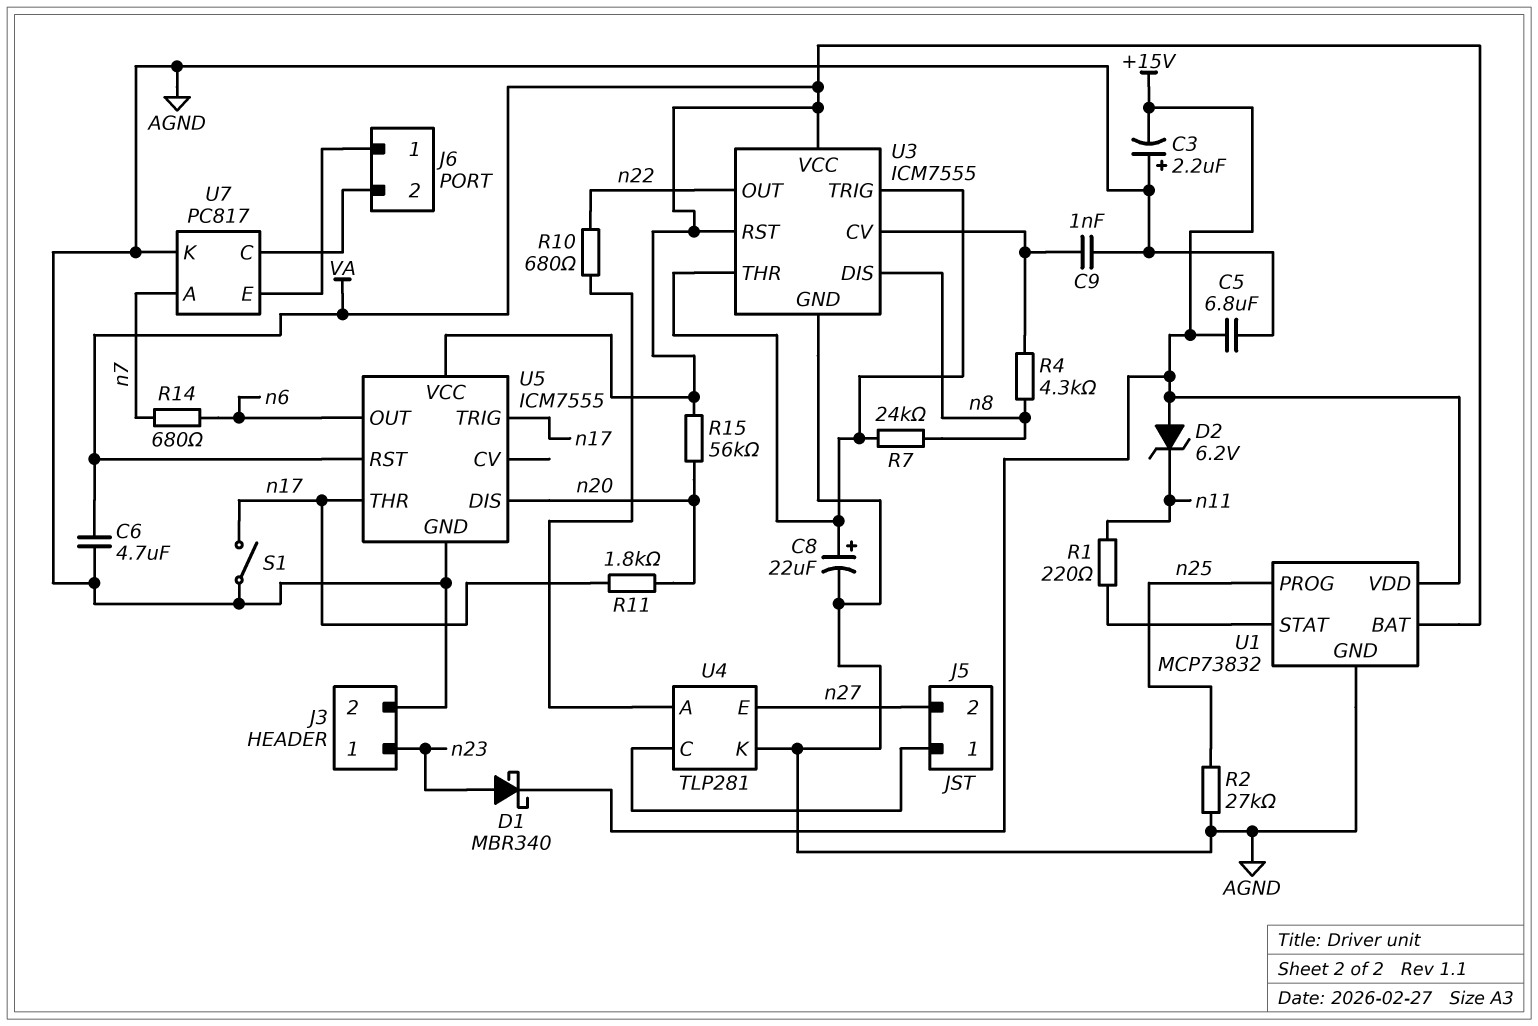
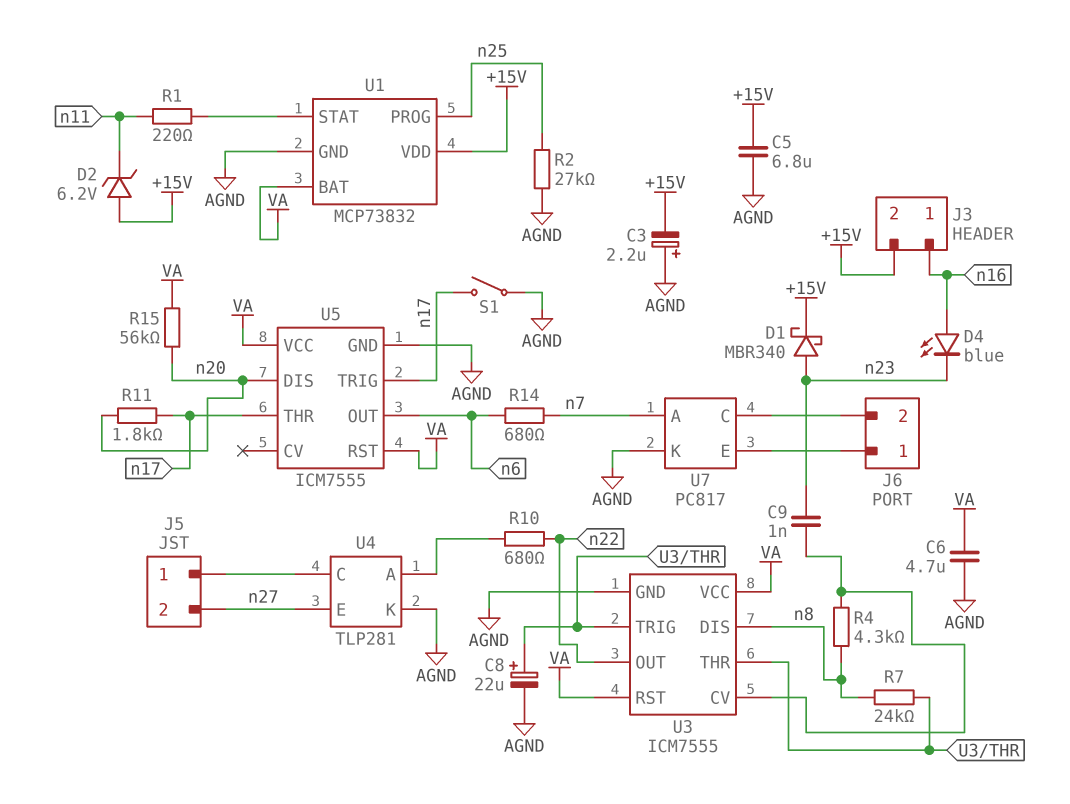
C9: 1nF (AGND, U3/CV) -> 1nF (U3/CV, n23)
D4: none -> LED blue (A n16, K n23)
J3 pin 1: n23 -> n16
J3 pin 2: AGND -> +15V

